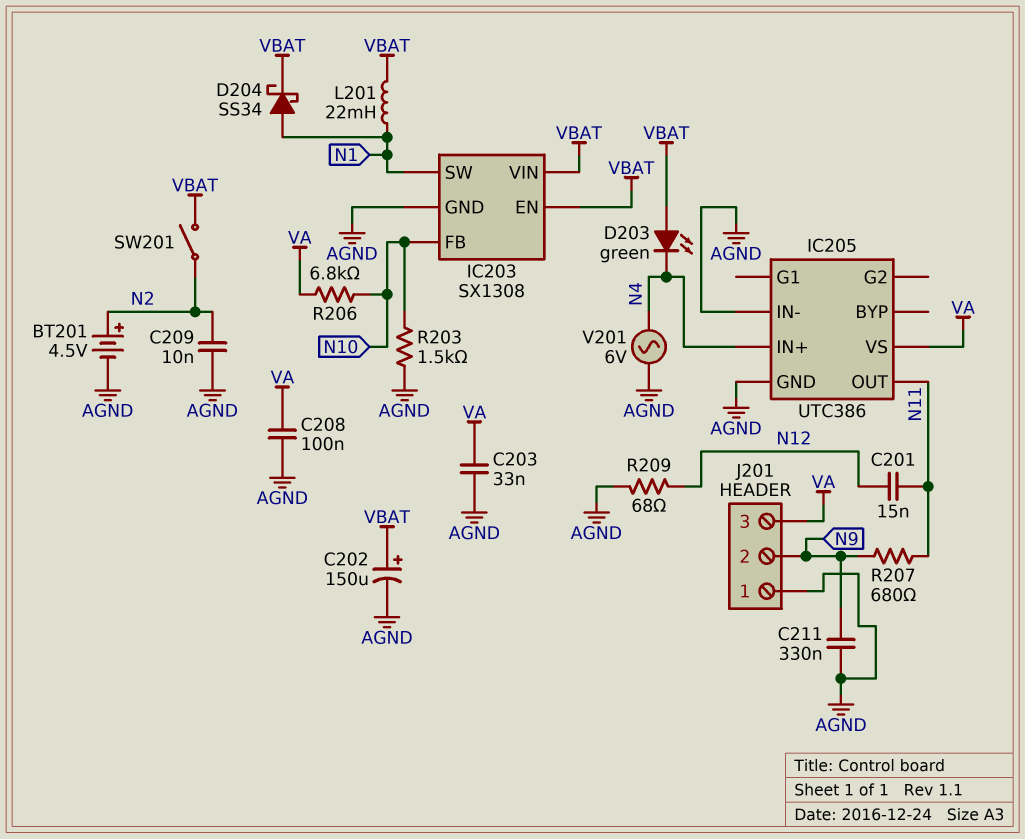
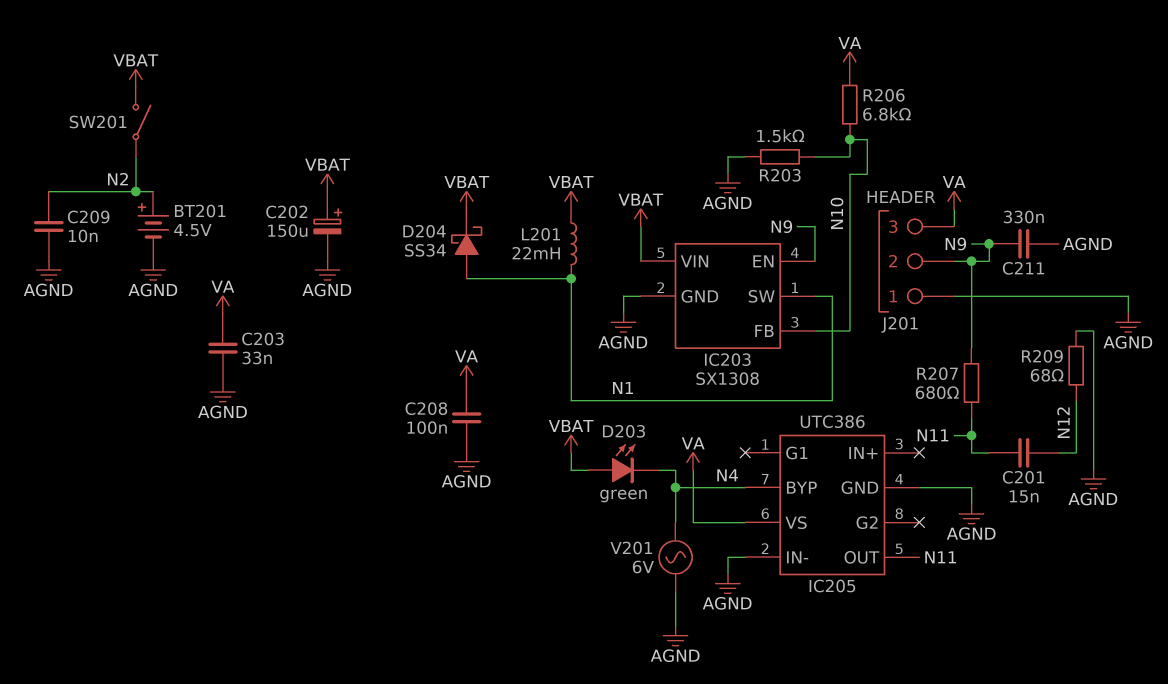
IC203 pin EN: VBAT -> N9
IC205 pin BYP: none -> N4
IC205 pin IN+: N4 -> none

